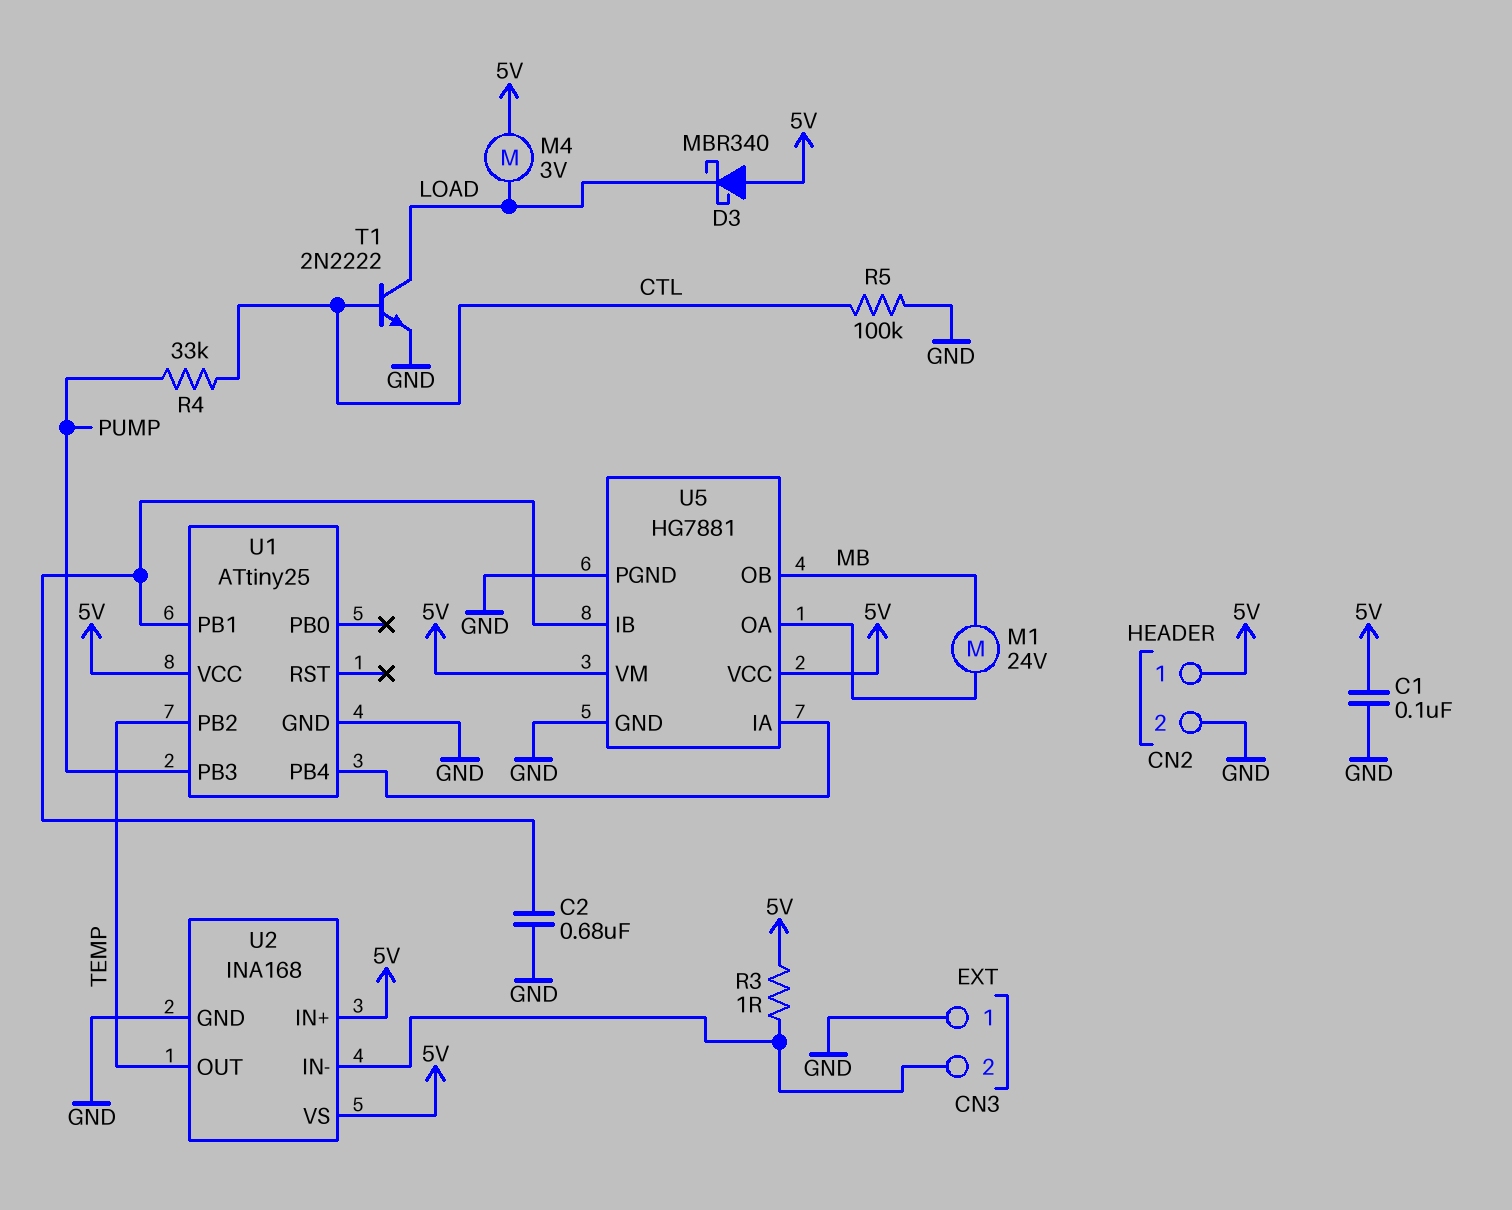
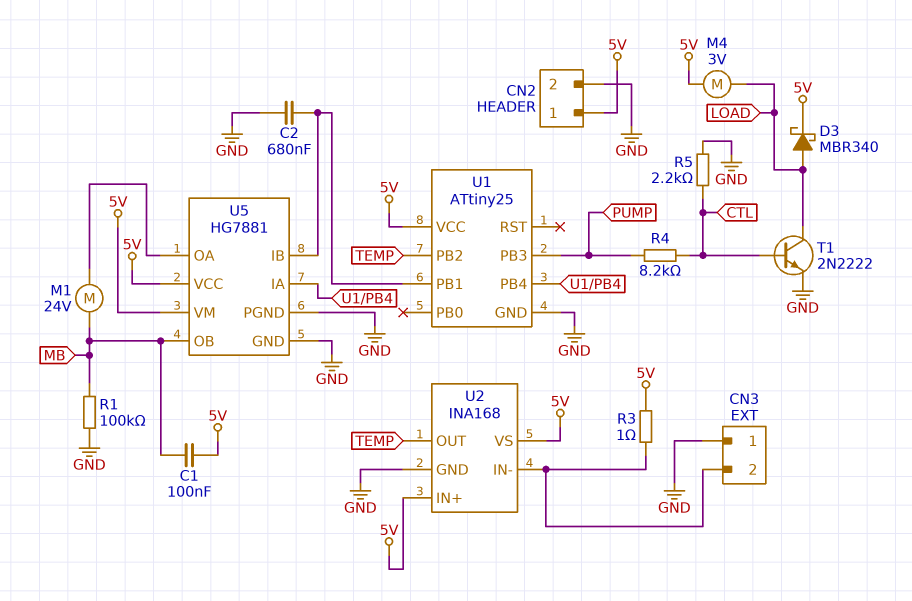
C1: 100nF (5V, GND) -> 100nF (5V, MB)
D3: schottky MBR340 (A 5V, K LOAD) -> schottky MBR340 (A LOAD, K 5V)
R1: none -> 100k (GND, MB)
R4: 33k (CTL, PUMP) -> 8.2k (CTL, PUMP)
R5: 100k (CTL, GND) -> 2.2k (CTL, GND)

